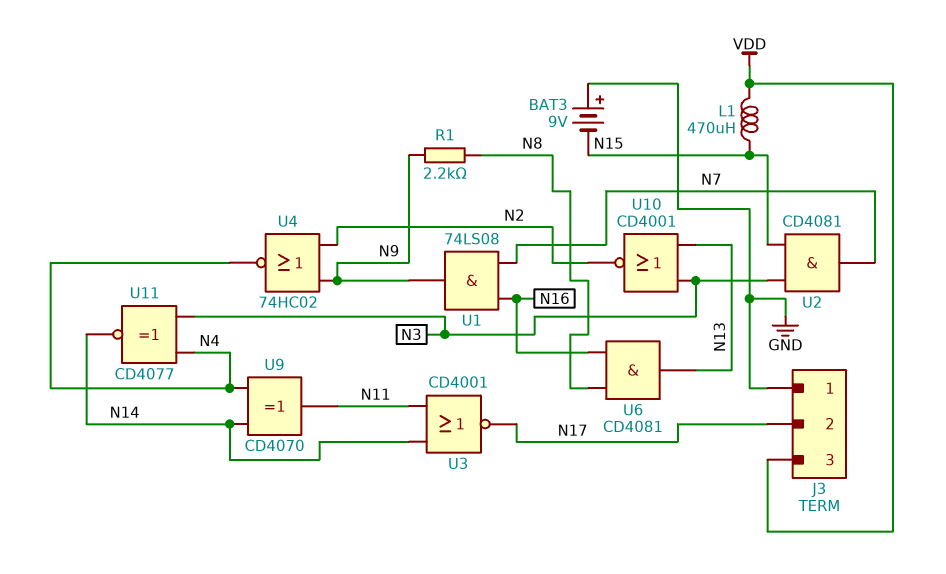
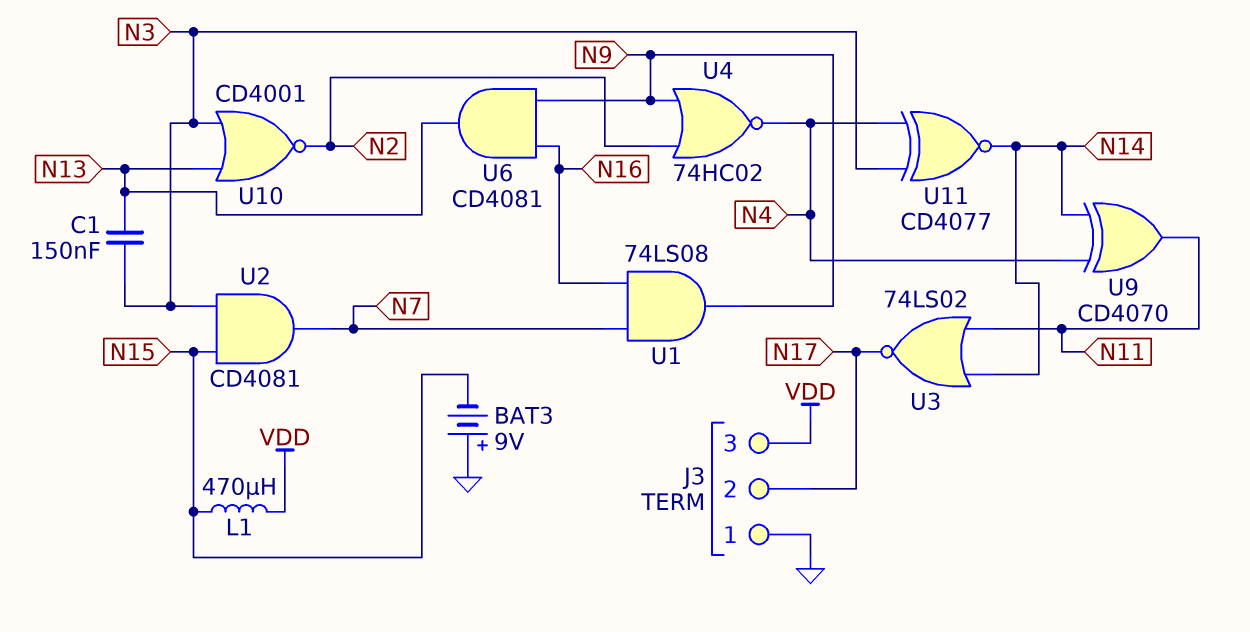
C1: none -> 150nF (N3, N13)
R1: 2.2k (N8, N9) -> none
U3: NOR CD4001 (in N11, in N14, out N17) -> NOR 74LS02 (in N11, in N14, out N17)
U6: AND CD4081 (in N8, in N16, out N13) -> AND CD4081 (in N9, in N16, out N13)

